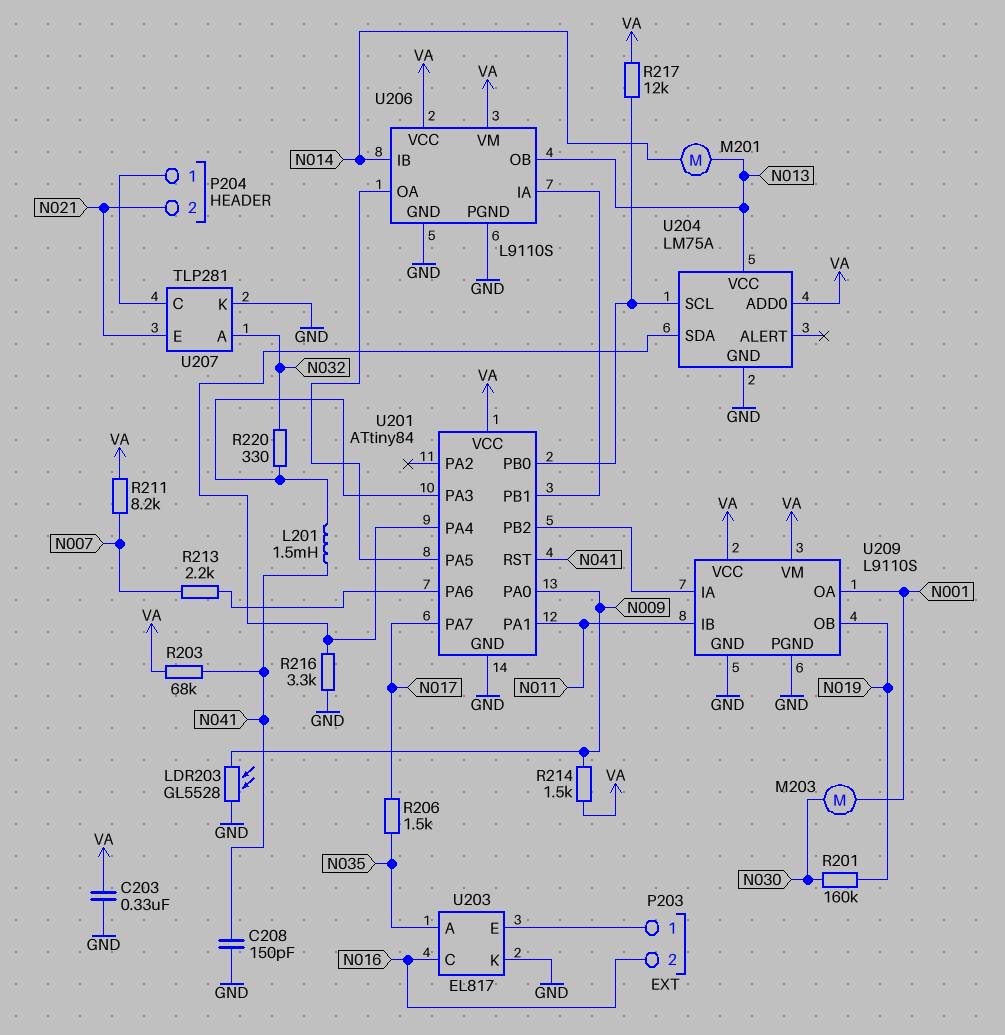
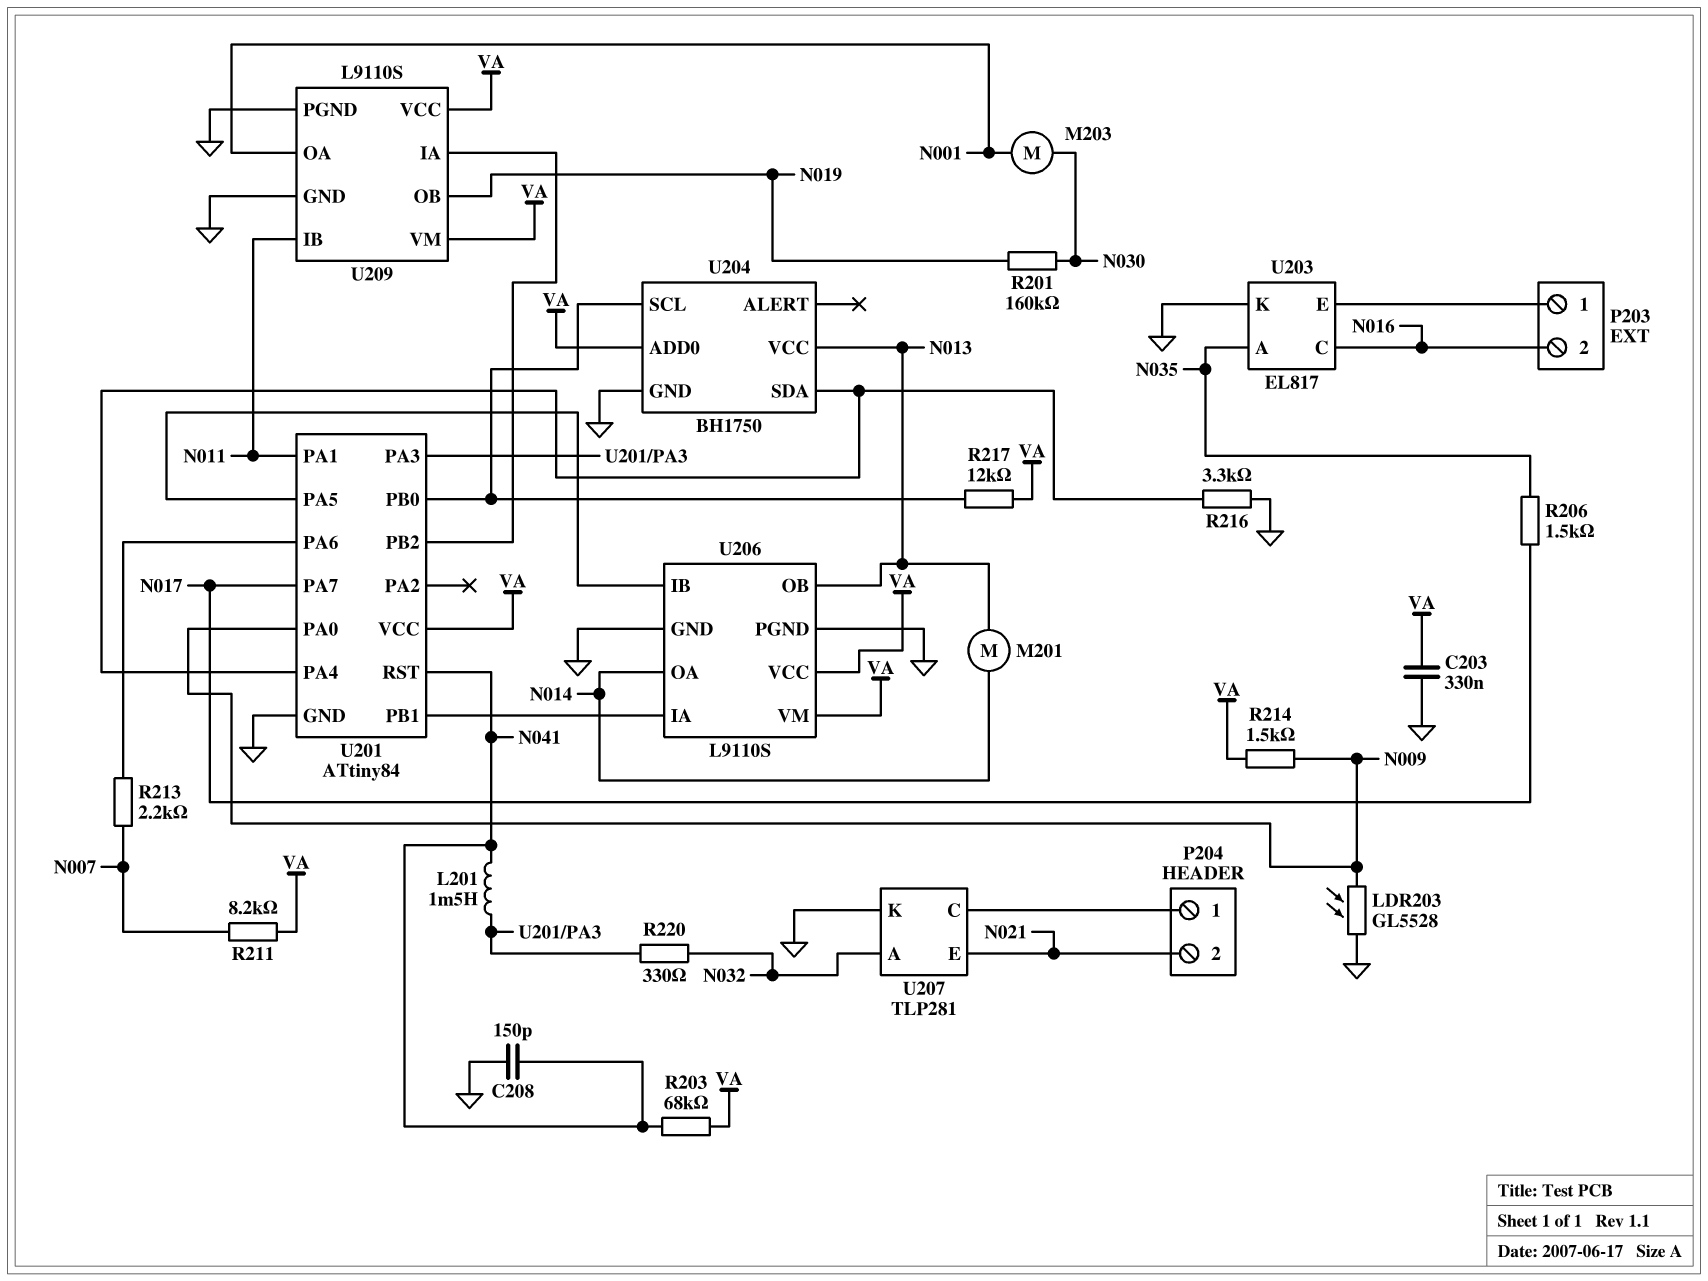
U204: LM75A -> BH1750
U206 pin IB: N014 -> U201/PA5
U206 pin OA: U201/PA5 -> N014

